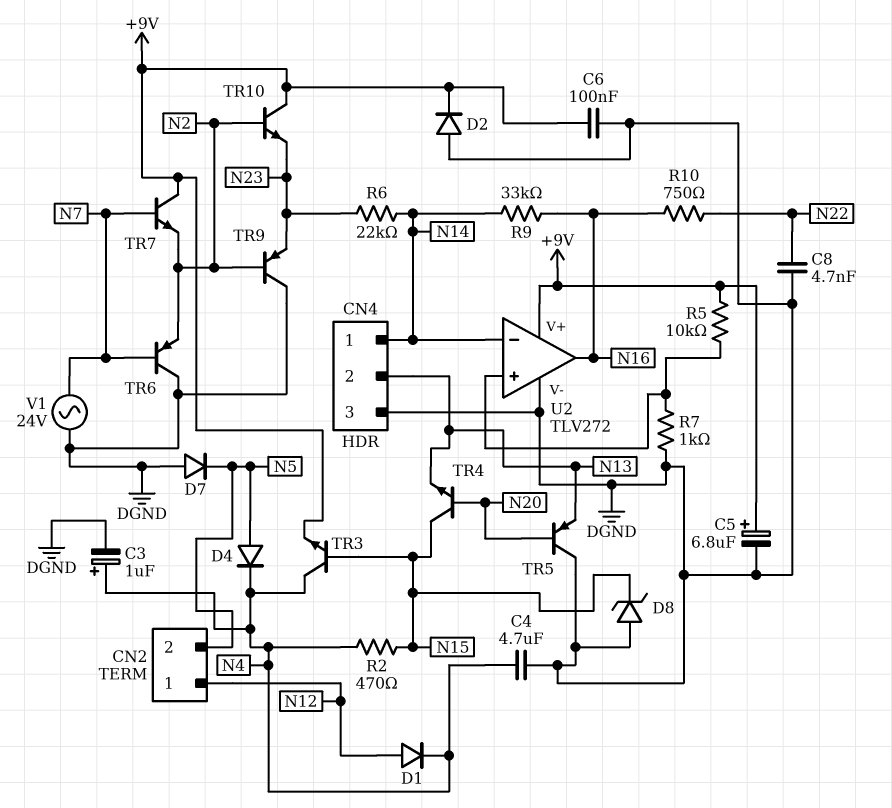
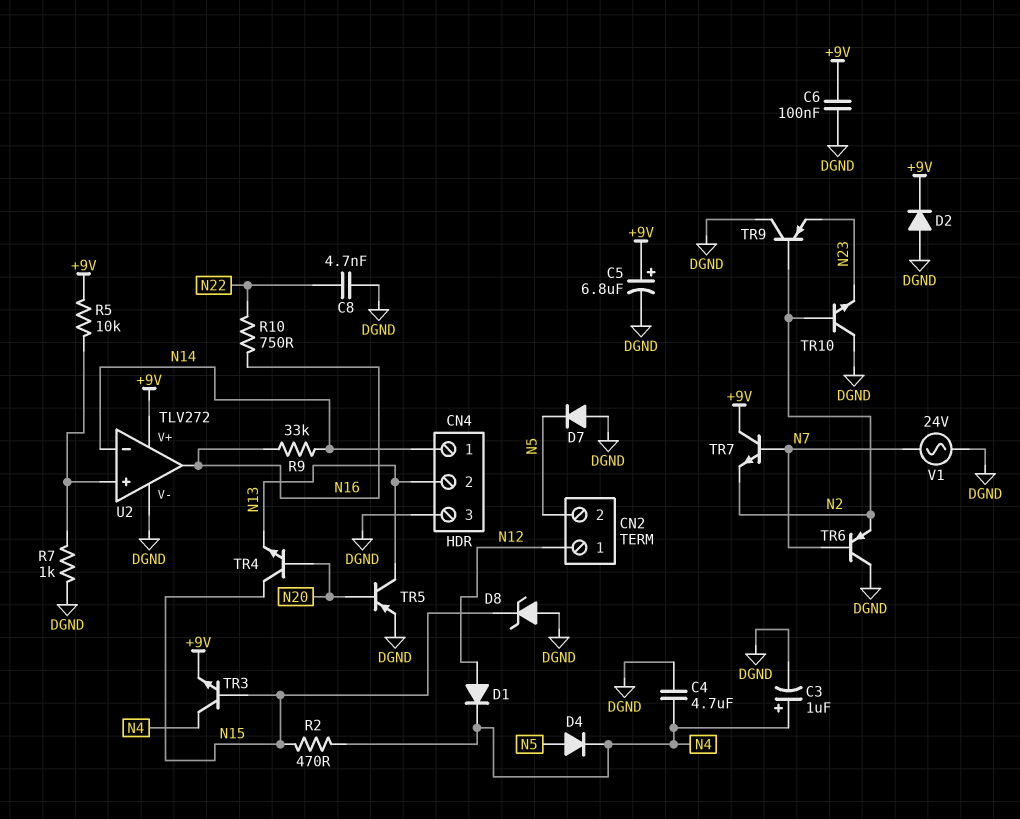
R6: 22k (N14, N23) -> none
TR5: PNP (B N20, C DGND, E N13) -> PNP (B N20, C N13, E DGND)
TR10: NPN (B N2, C +9V, E N23) -> NPN (B N2, C DGND, E N23)

